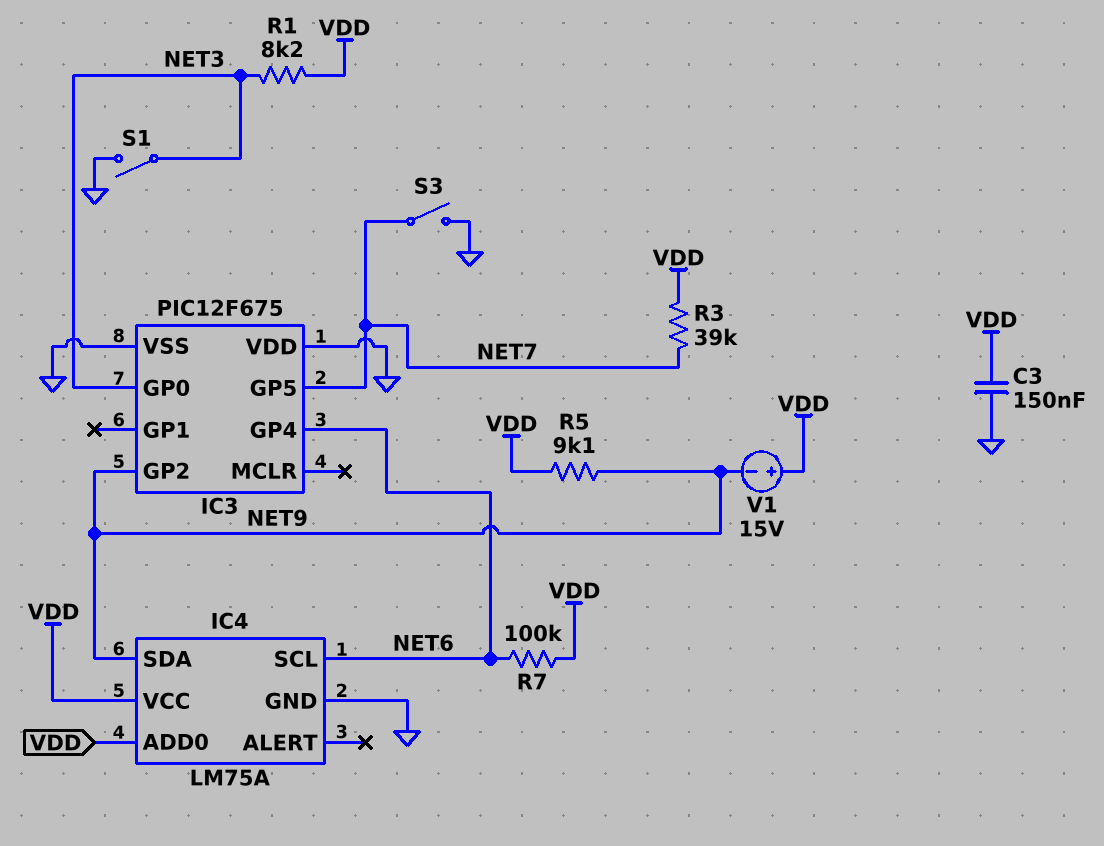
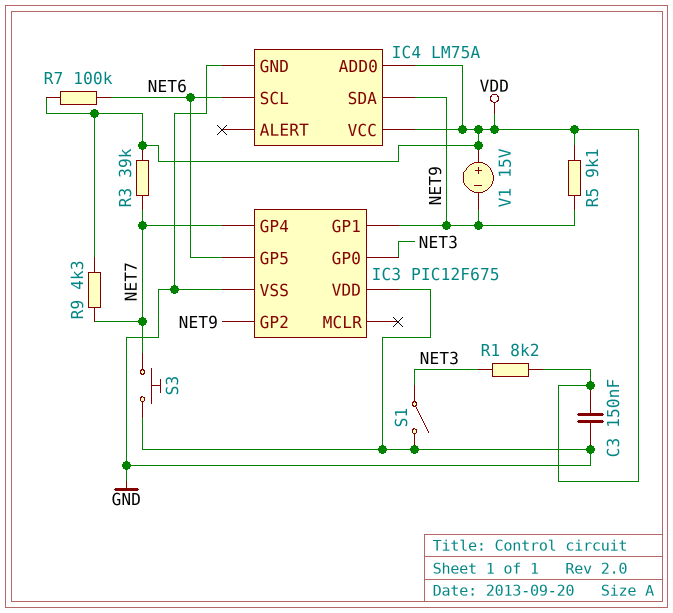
IC3 pin GP1: none -> NET9
IC3 pin GP4: NET6 -> NET7
IC3 pin GP5: NET7 -> NET6
R9: none -> 4.3k (NET7, VDD)
S3: switch (GND, NET7) -> button (GND, NET7)

